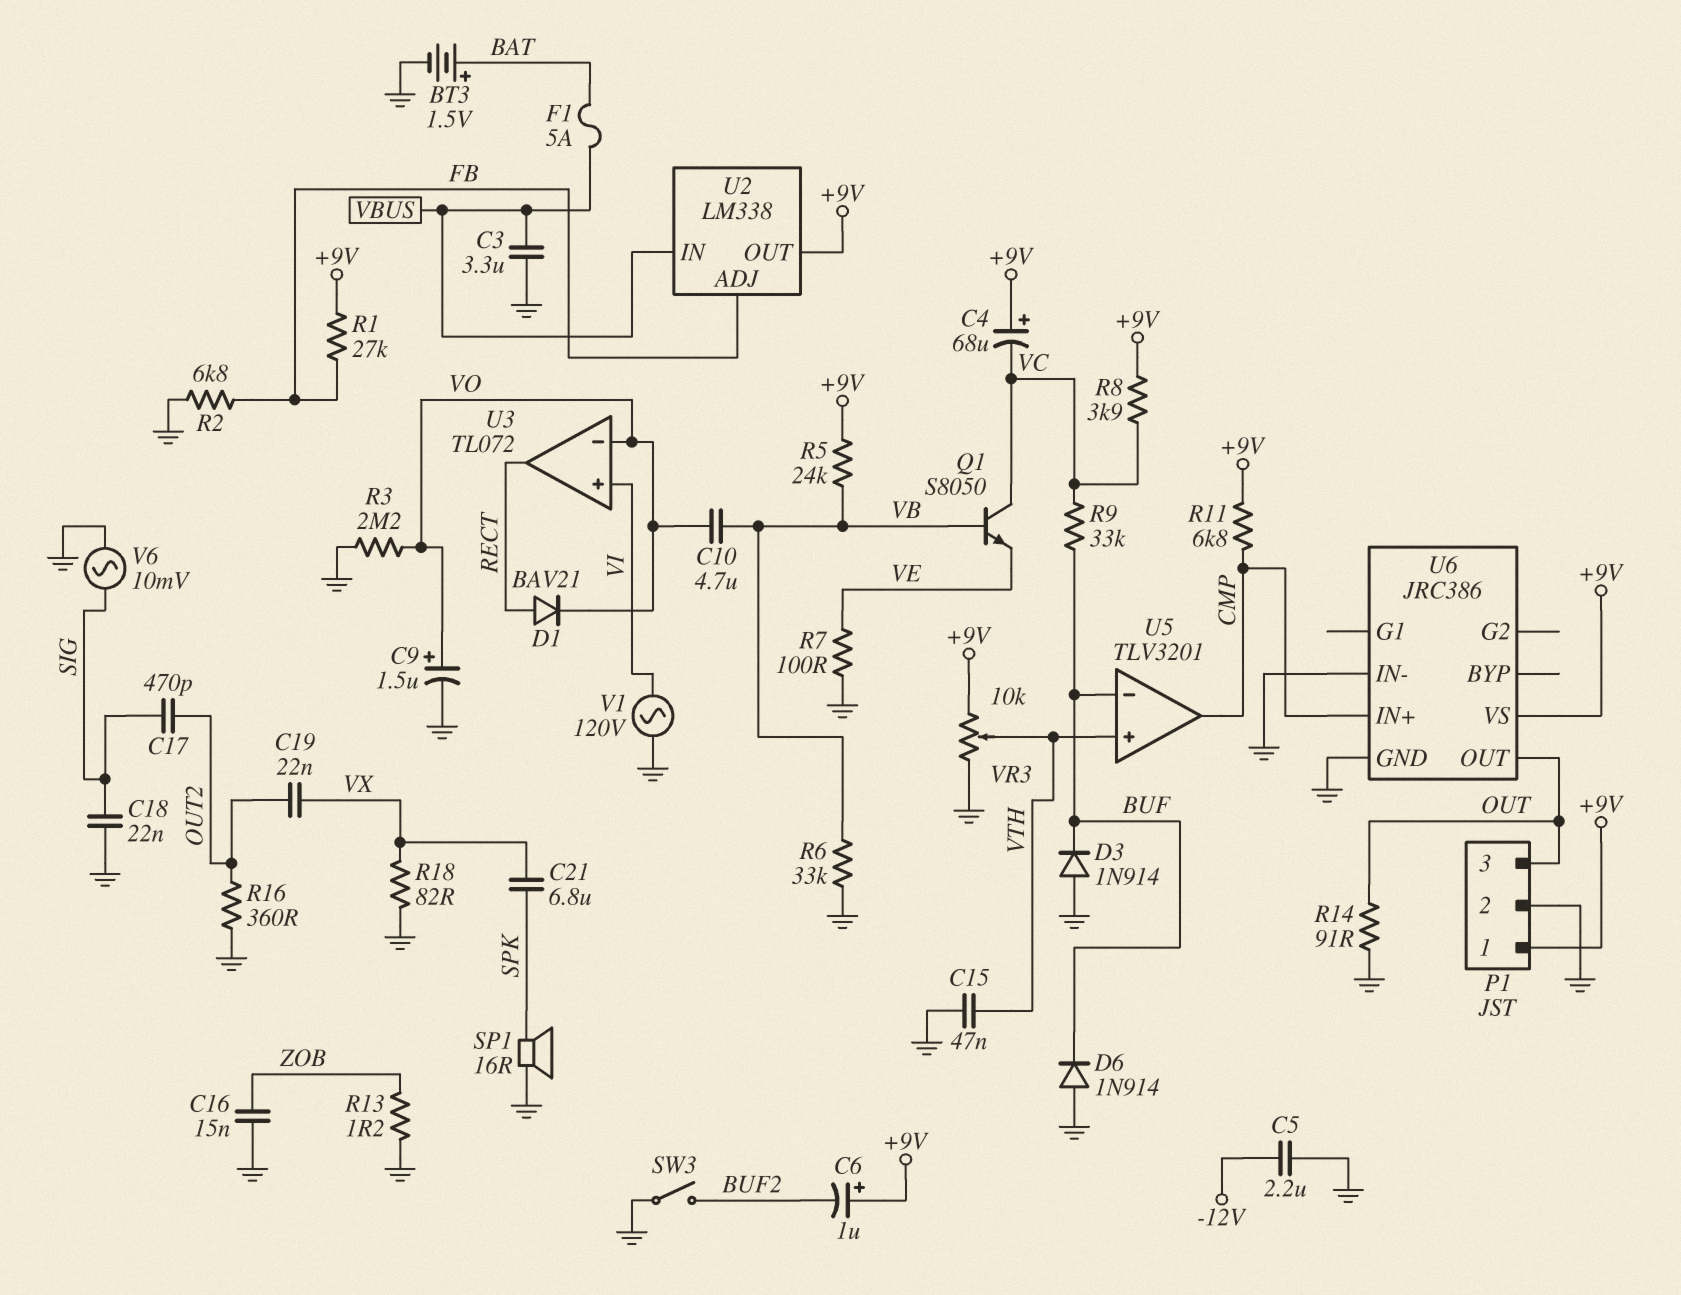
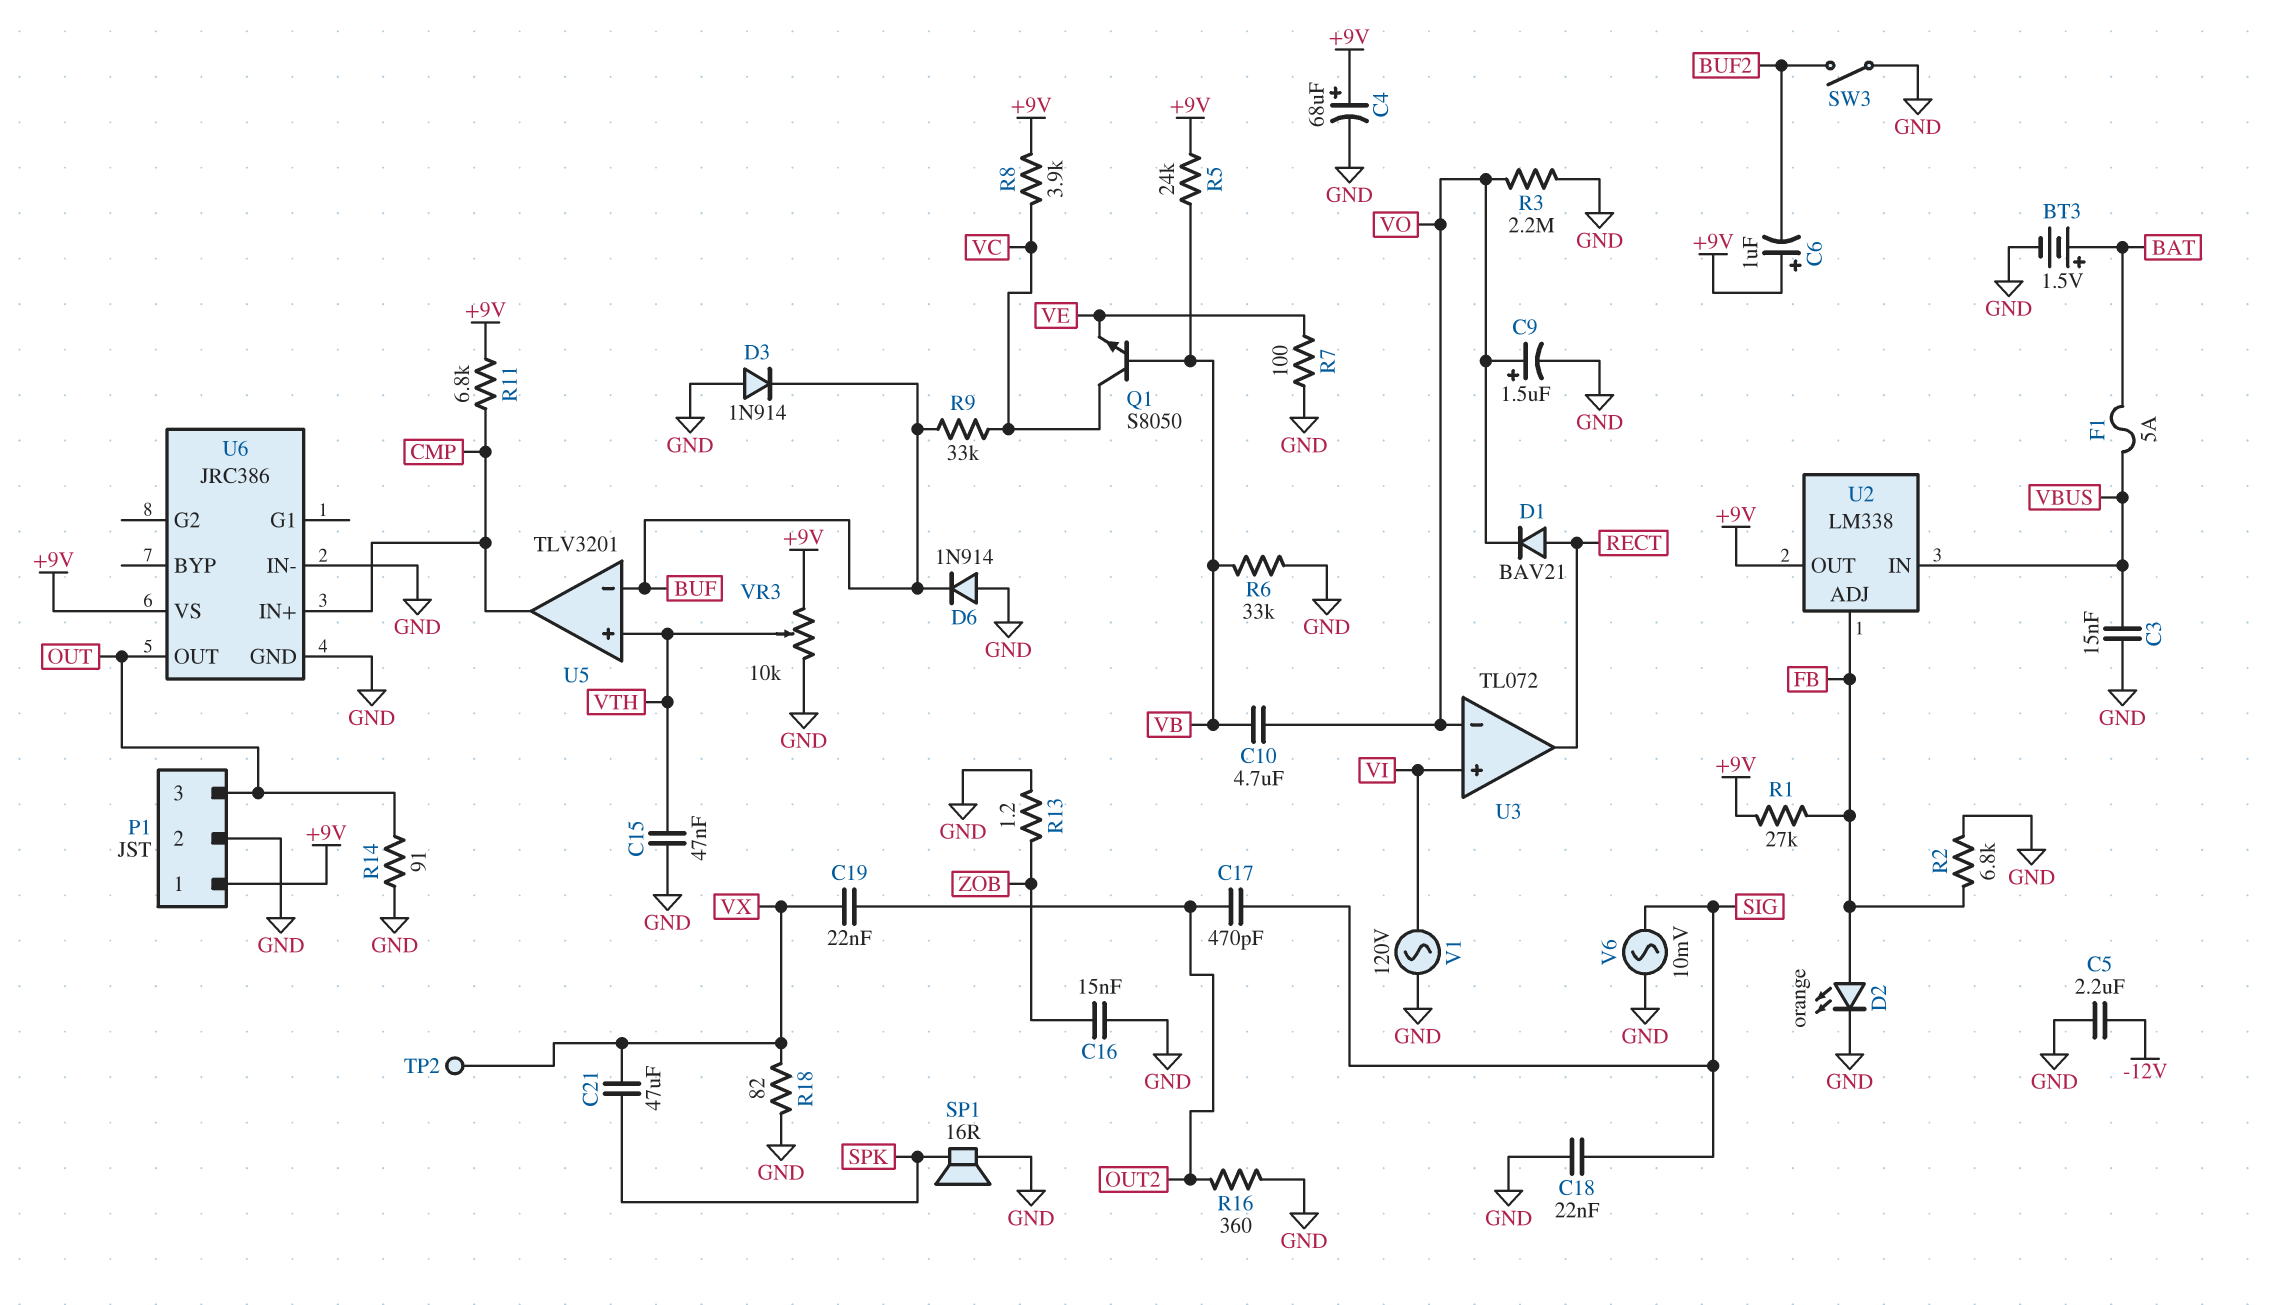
C3: 3.3uF (GND, VBUS) -> 15nF (GND, VBUS)
C4: 68uF (plus +9V, minus VC) -> 68uF (plus +9V, minus GND)
C21: 6.8uF (SPK, VX) -> 47uF (SPK, VX)
D2: none -> LED orange (A FB, K GND)
TP2: none -> test point (VX)

